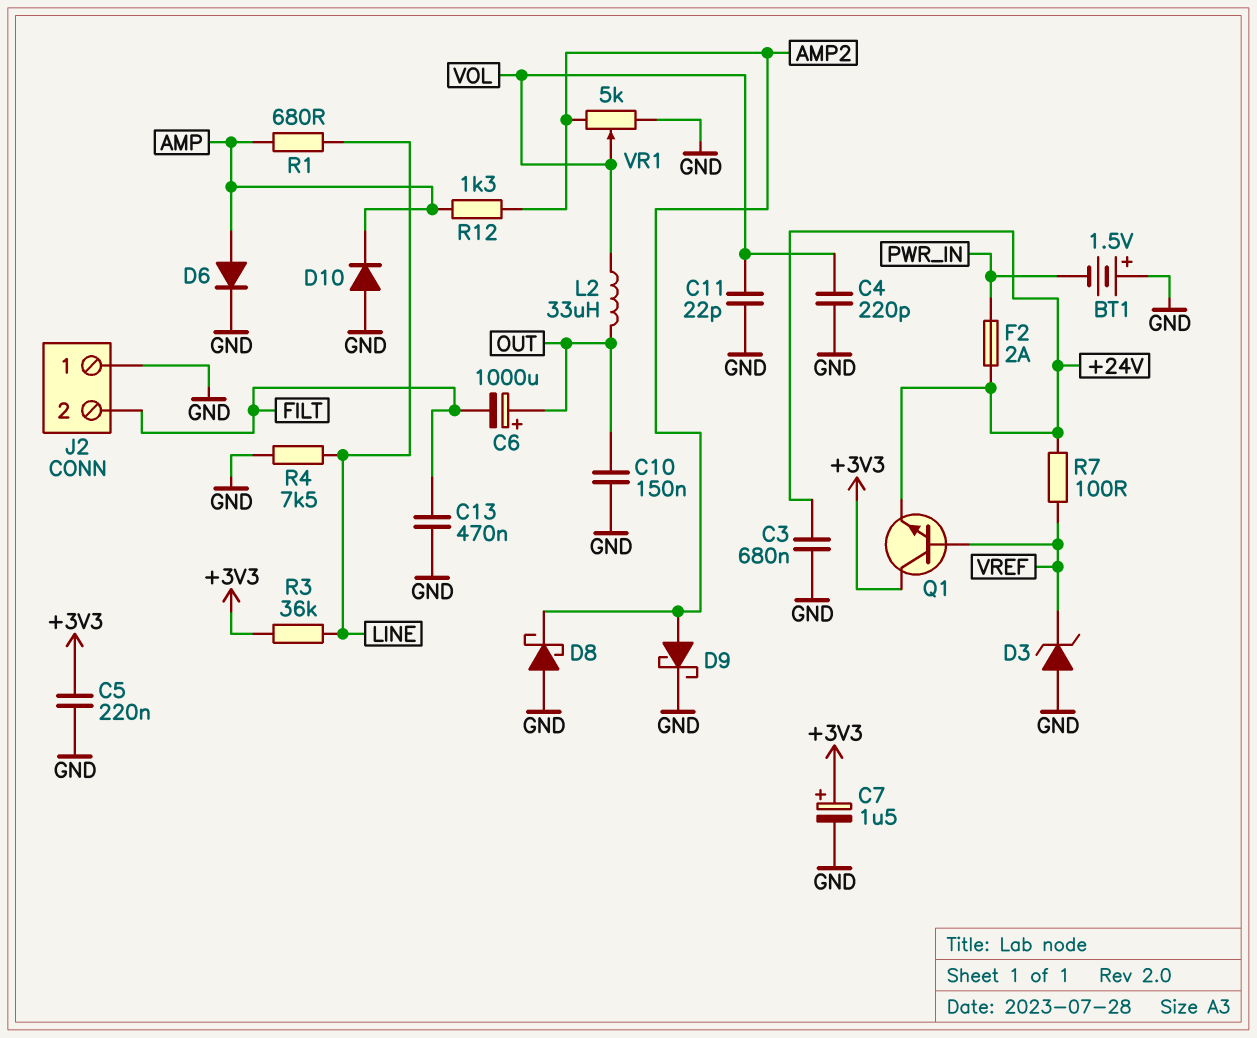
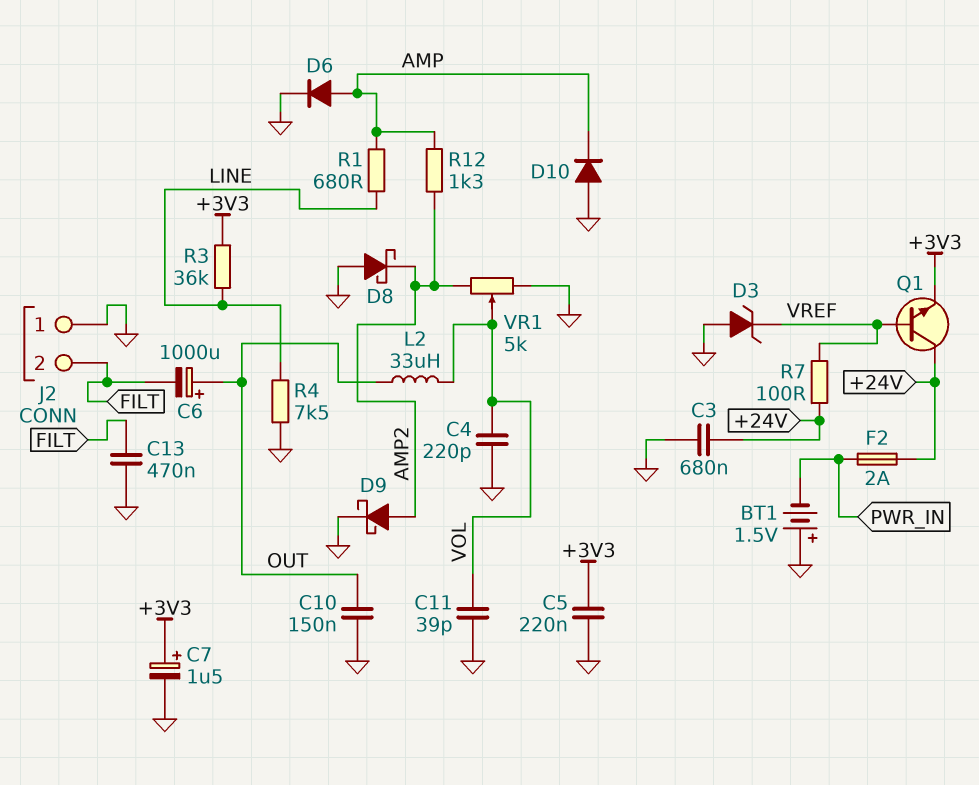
C11: 22pF (GND, VOL) -> 39pF (GND, VOL)
Q1: NPN (B VREF, C +3V3, E +24V) -> NPN (B VREF, C +24V, E +3V3)

